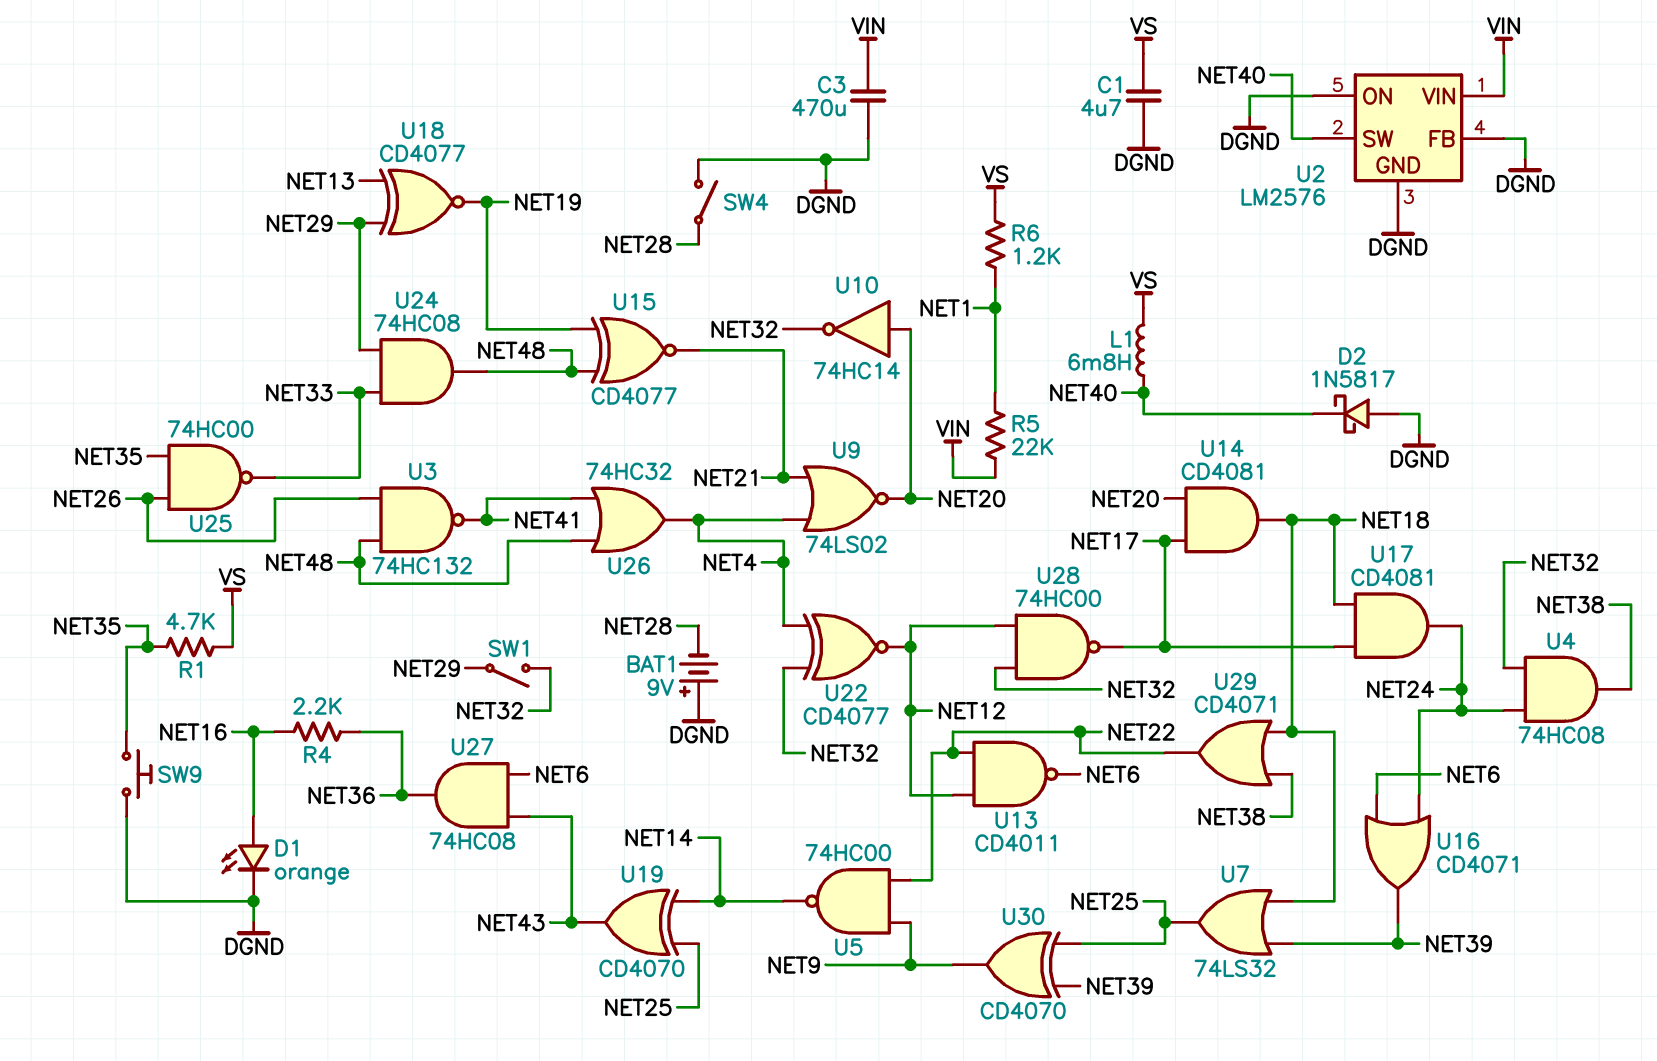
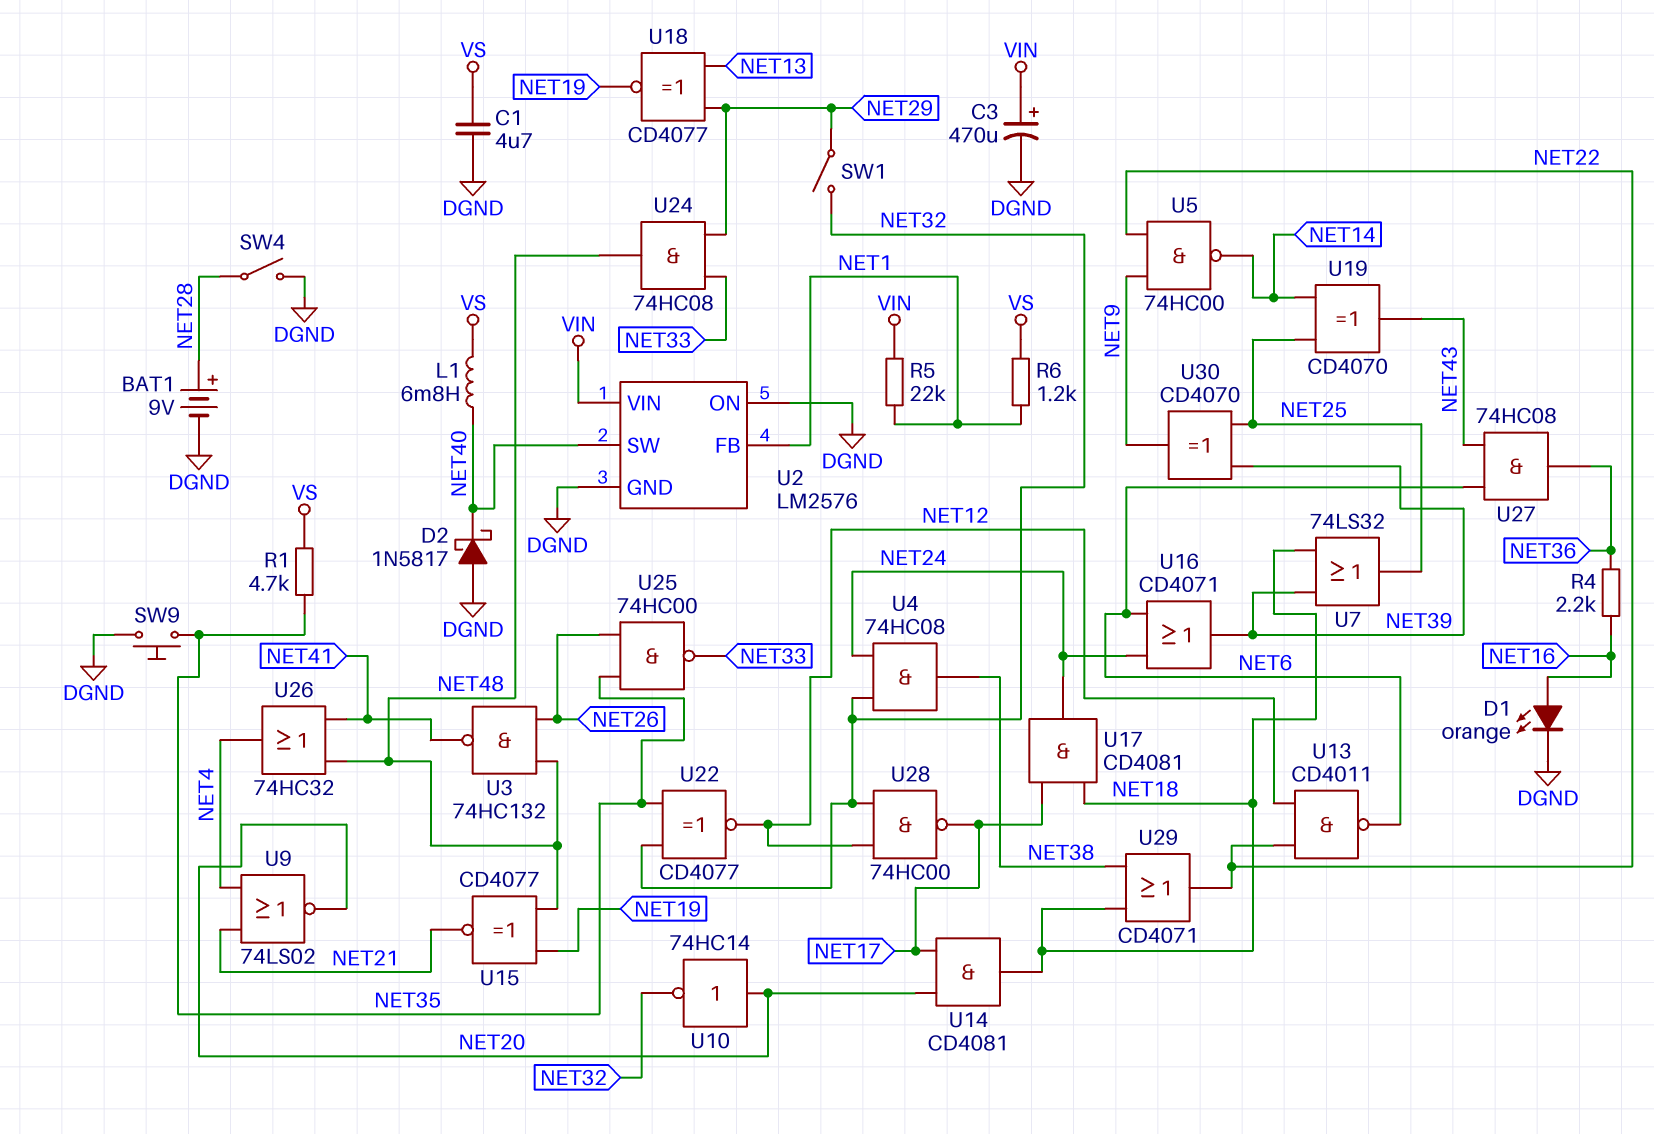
BAT1: 9V (plus DGND, minus NET28) -> 9V (plus NET28, minus DGND)
C3: 470uF (DGND, VIN) -> 470uF (plus VIN, minus DGND)
U2 pin FB: DGND -> NET1
U22: XNOR CD4077 (in NET4, in NET32, out NET12) -> XNOR CD4077 (in NET32, in NET35, out NET12)

